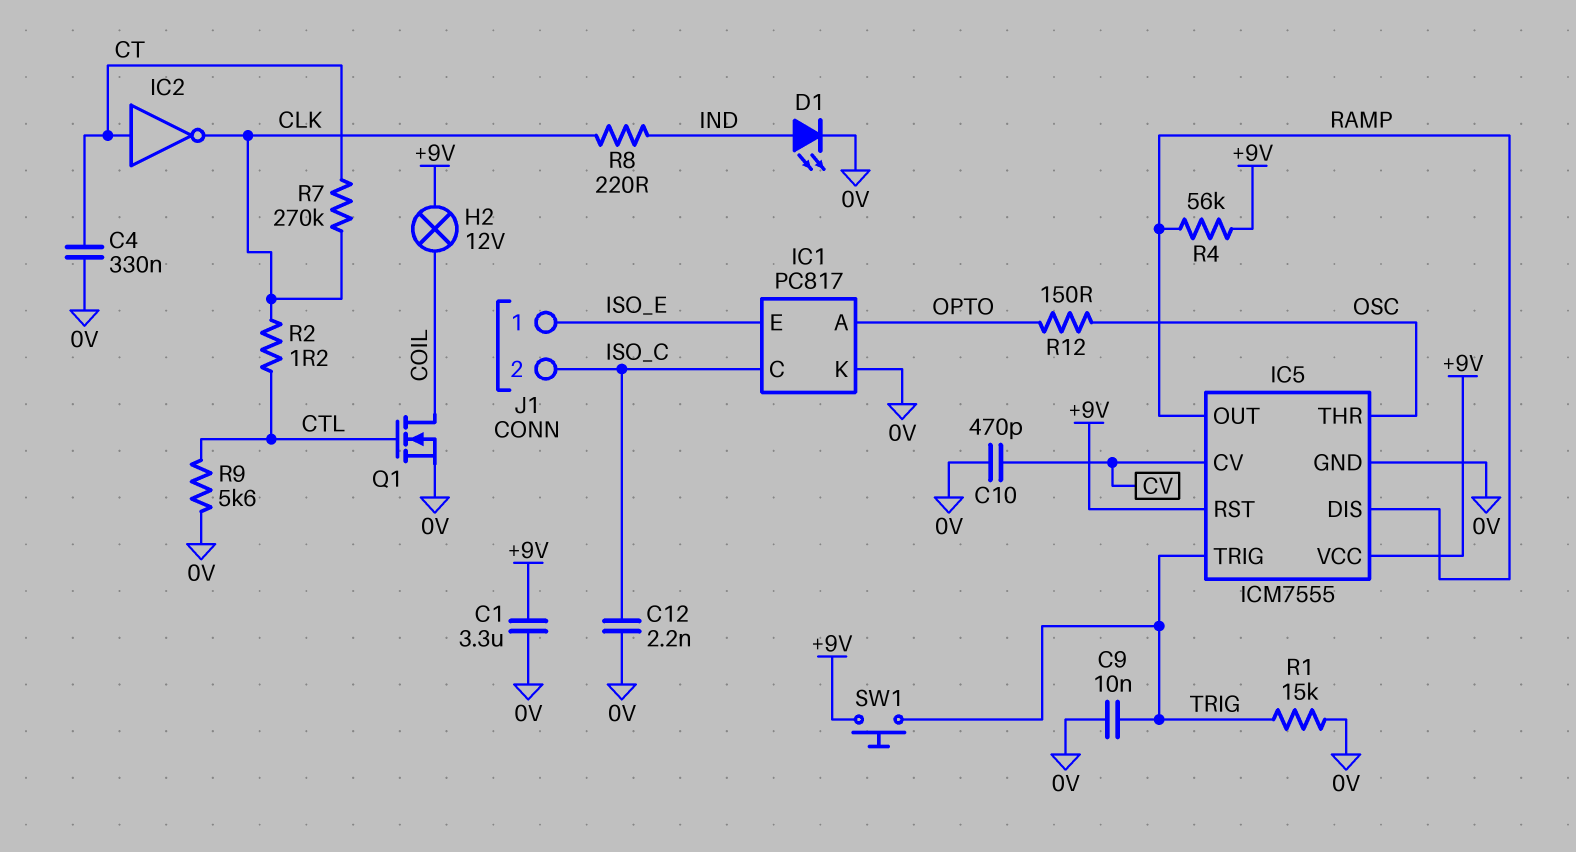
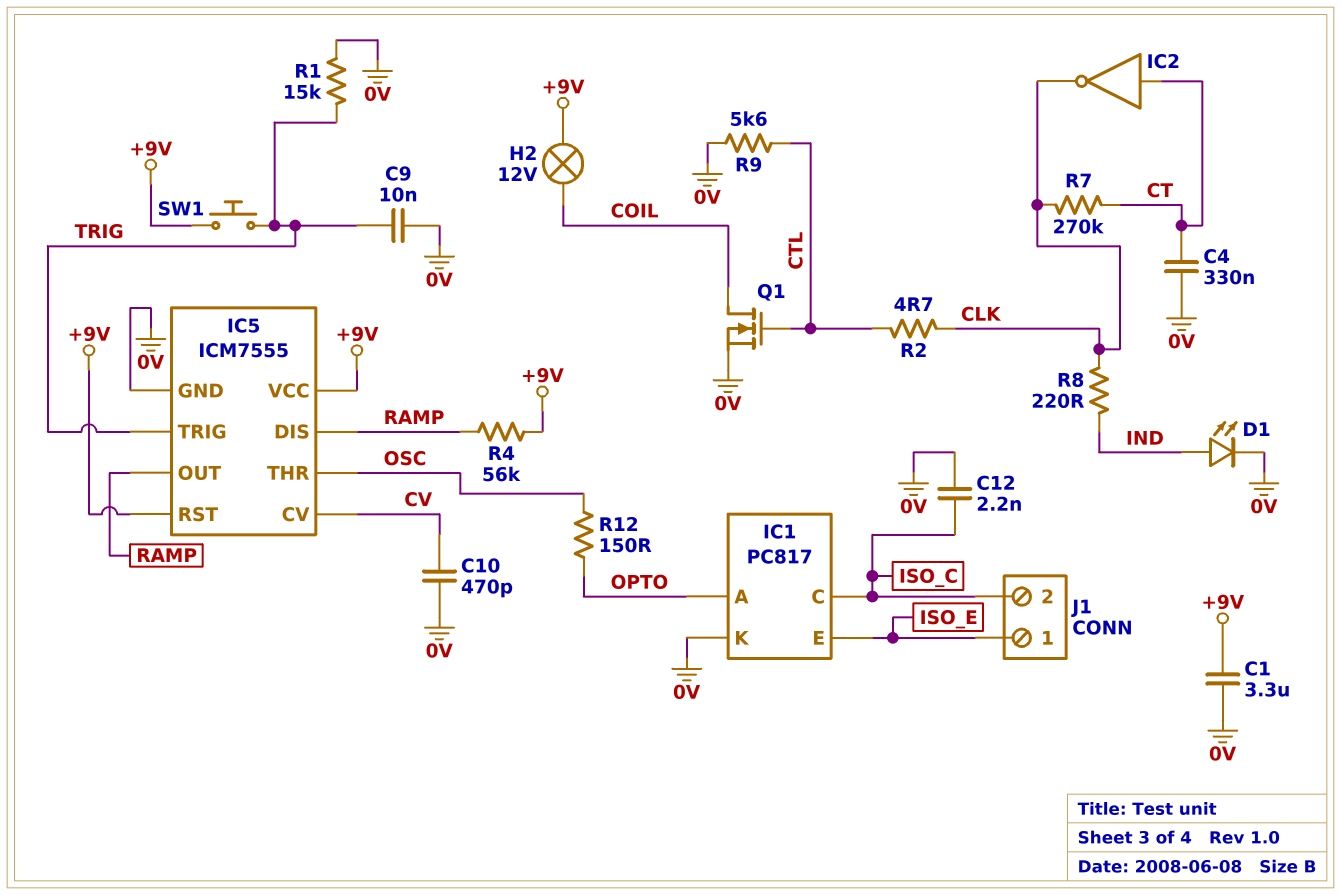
R2: 1.2 (CLK, CTL) -> 4.7 (CLK, CTL)

